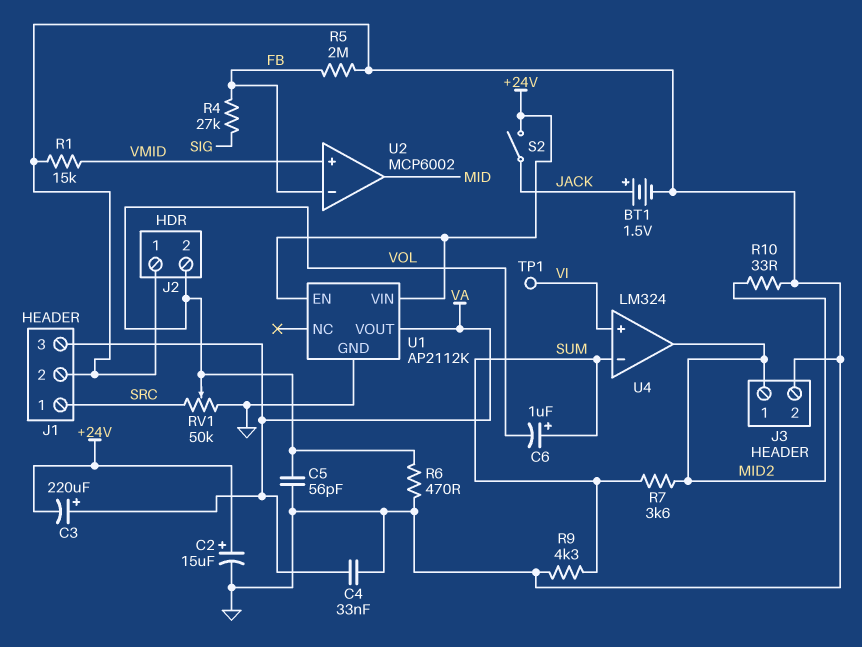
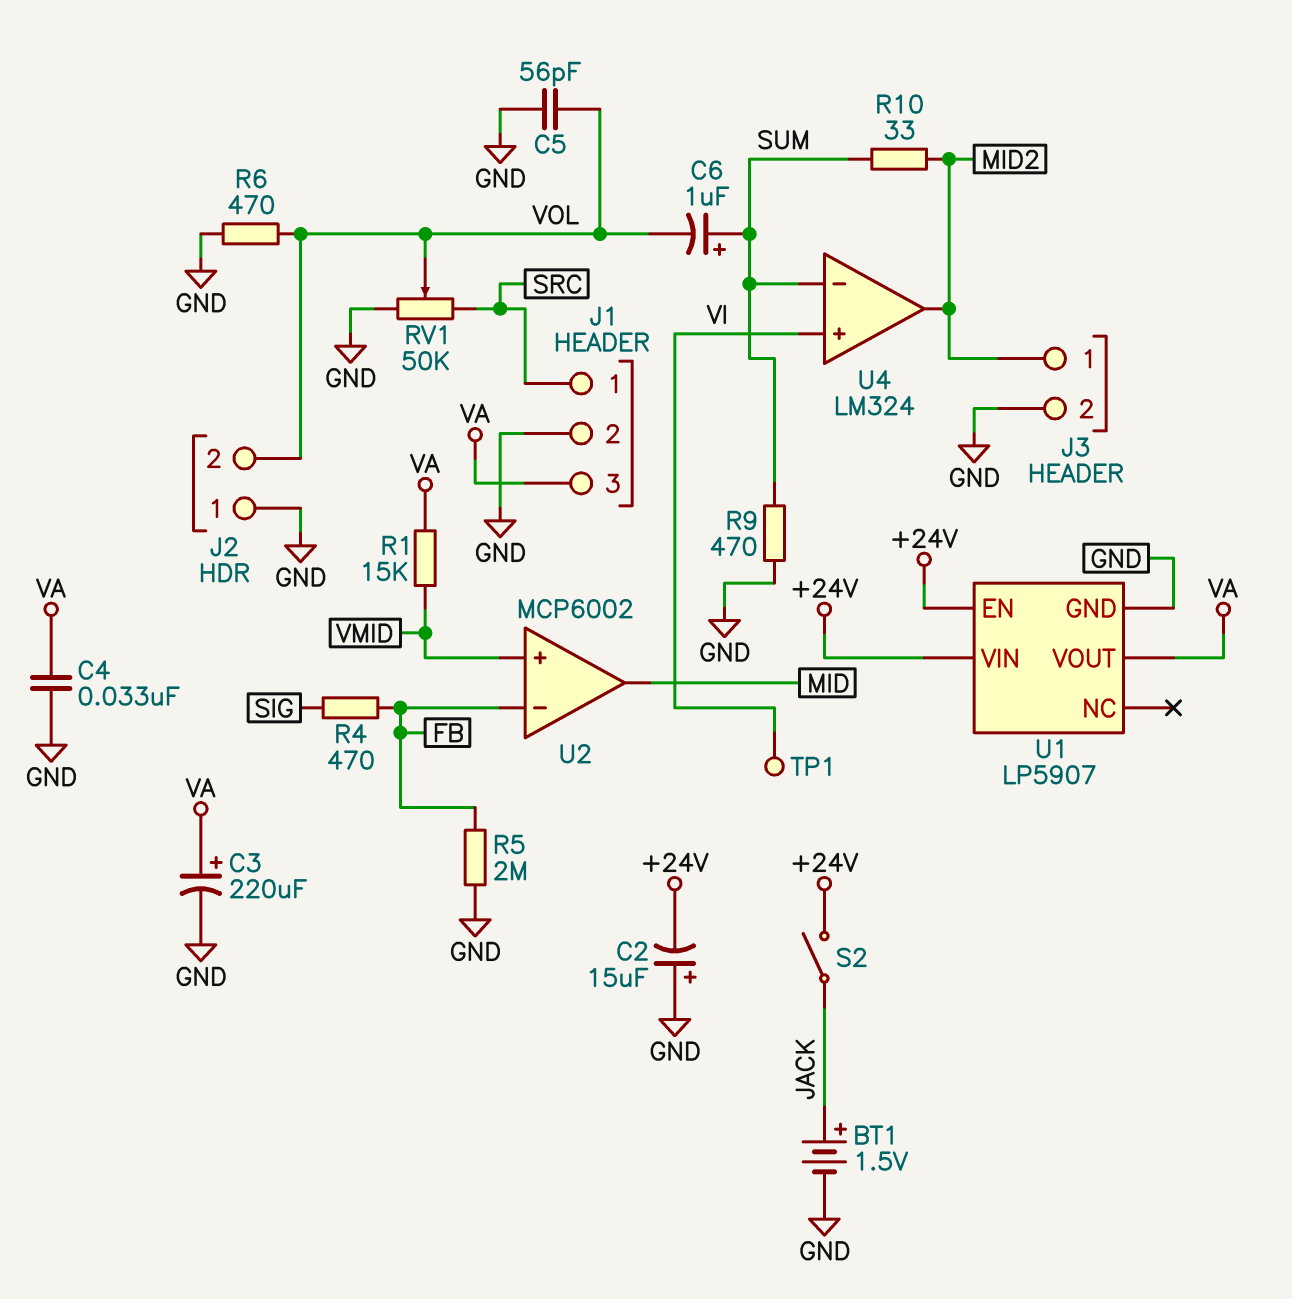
C2: 15uF (plus +24V, minus GND) -> 15uF (plus GND, minus +24V)
C3: 220uF (plus VA, minus +24V) -> 220uF (plus VA, minus GND)
R1: 15k (GND, VMID) -> 15k (VA, VMID)
R4: 27k (FB, SIG) -> 470 (FB, SIG)
R7: 3.6k (MID2, SUM) -> none
R9: 4.3k (GND, SUM) -> 470 (GND, SUM)
R10: 33 (GND, MID2) -> 33 (MID2, SUM)
U1: AP2112K -> LP5907

